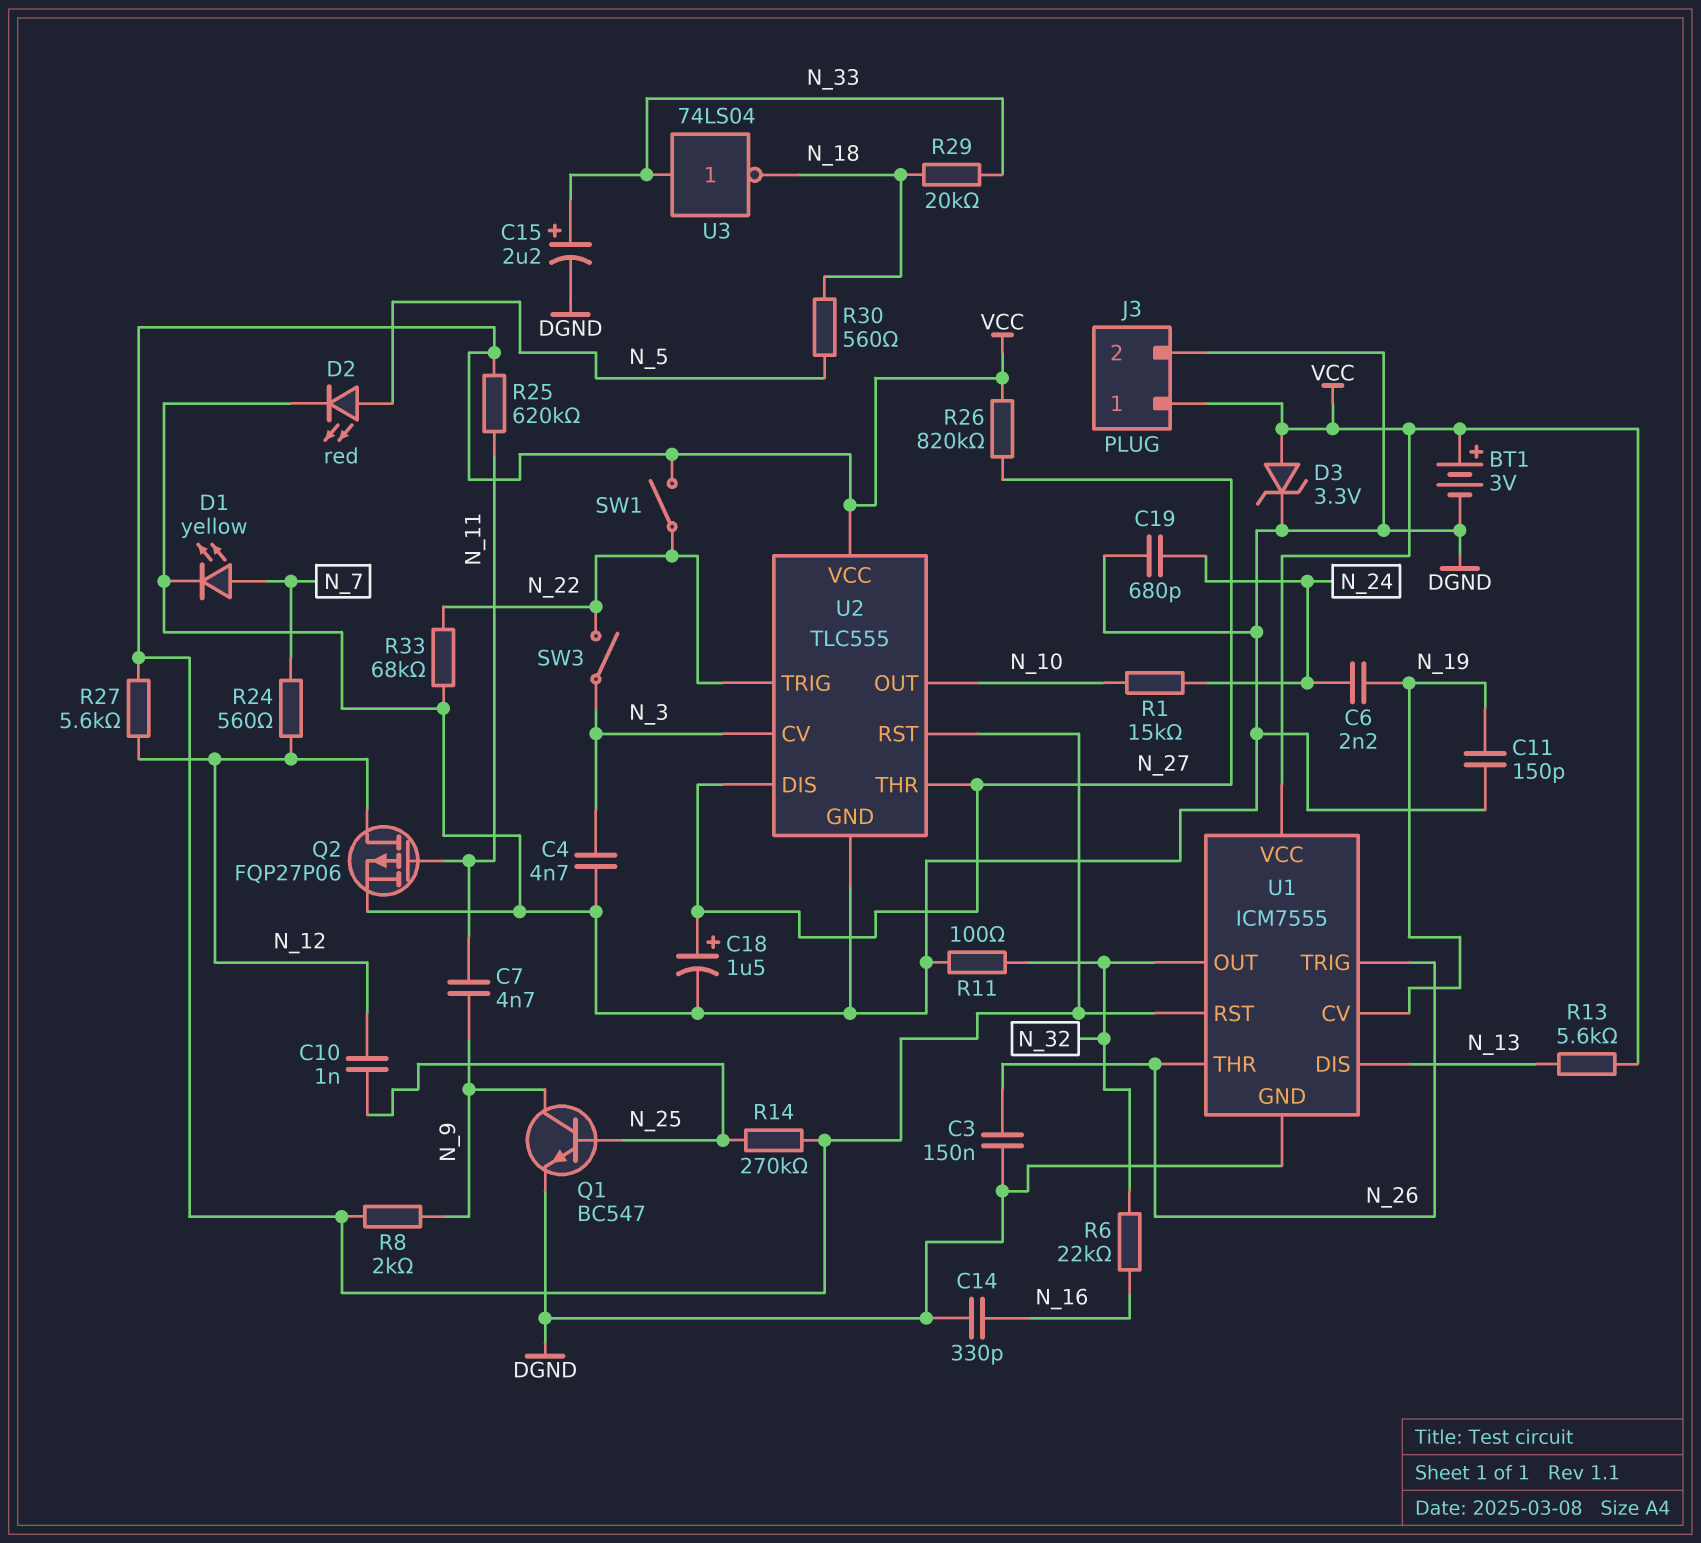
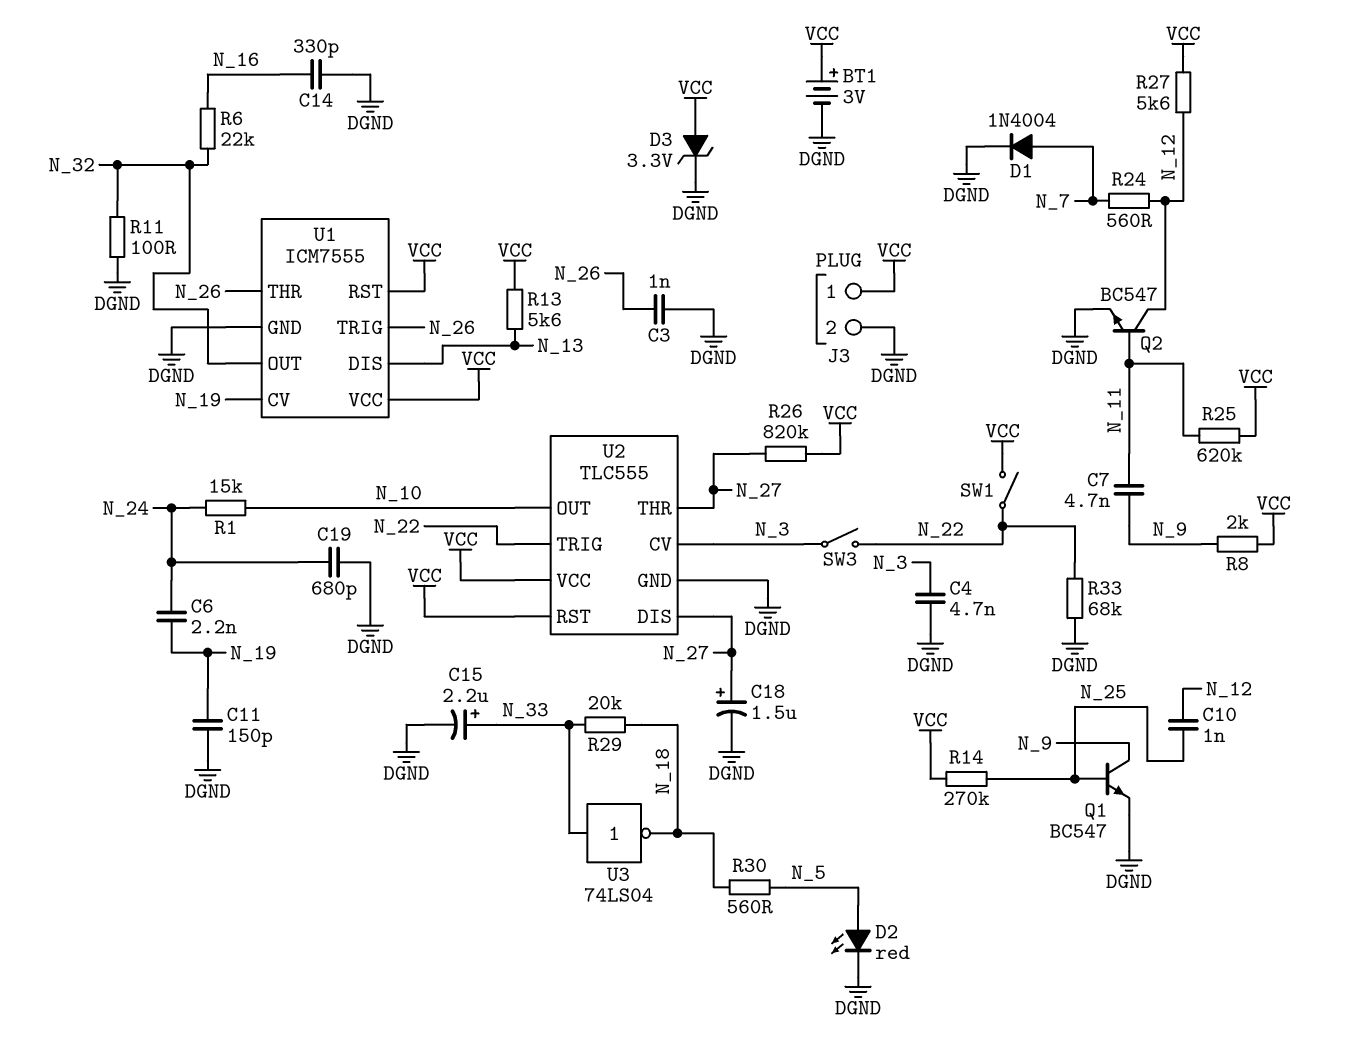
C3: 150nF (DGND, N_26) -> 1nF (DGND, N_26)
D1: LED yellow (A N_7, K DGND) -> diode 1N4004 (A N_7, K DGND)
Q2: PMOS FQP27P06 (G N_11, D N_12, S DGND) -> NPN BC547 (B N_11, C N_12, E DGND)

